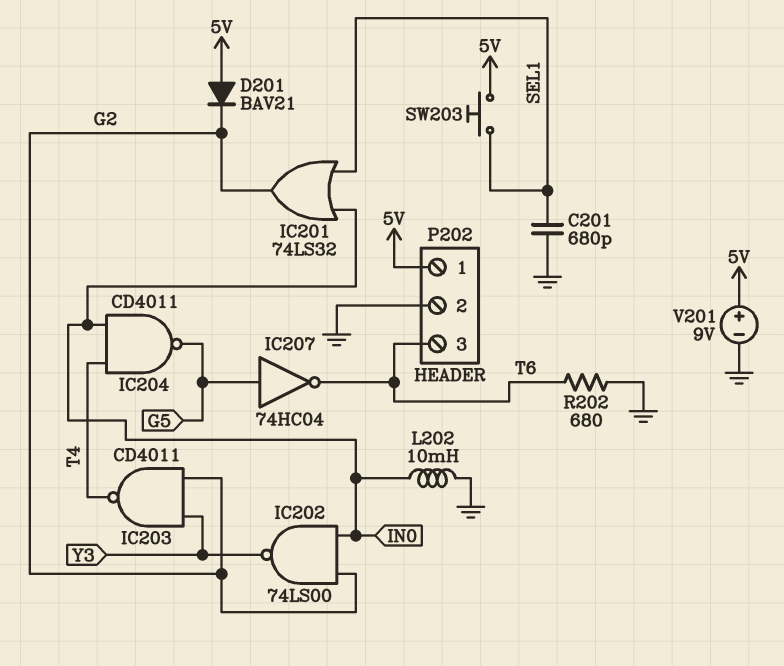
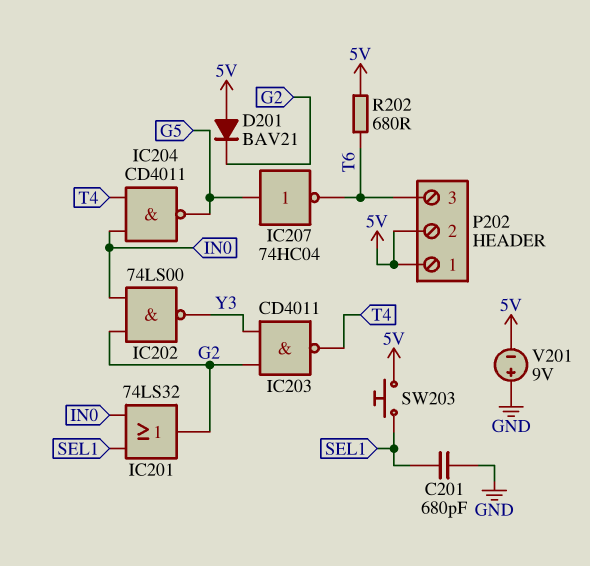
L202: 10mH (GND, IN0) -> none
P202 pin 2: GND -> 5V
R202: 680 (GND, T6) -> 680 (5V, T6)
V201: 9V (plus 5V, minus GND) -> 9V (plus GND, minus 5V)

